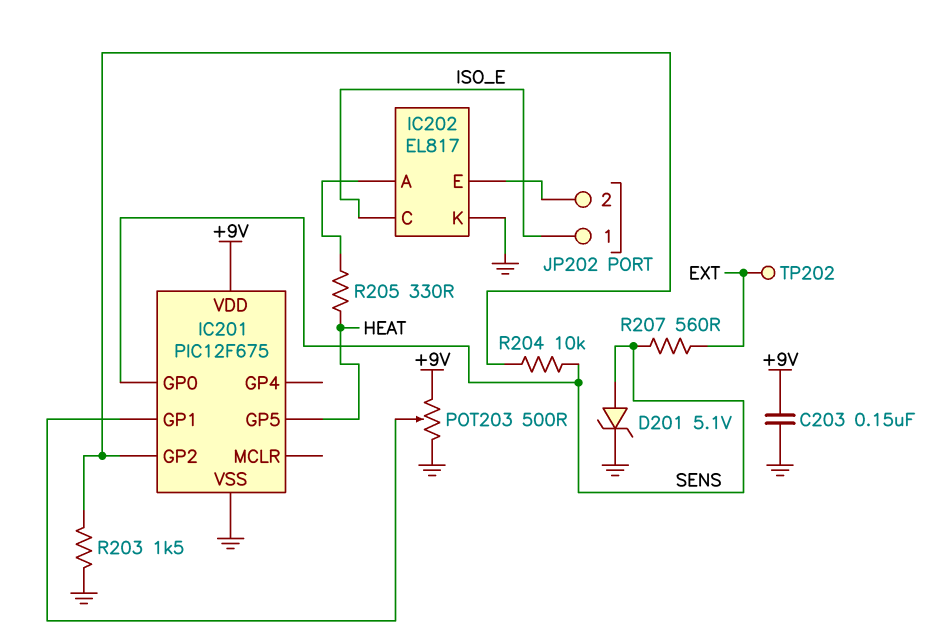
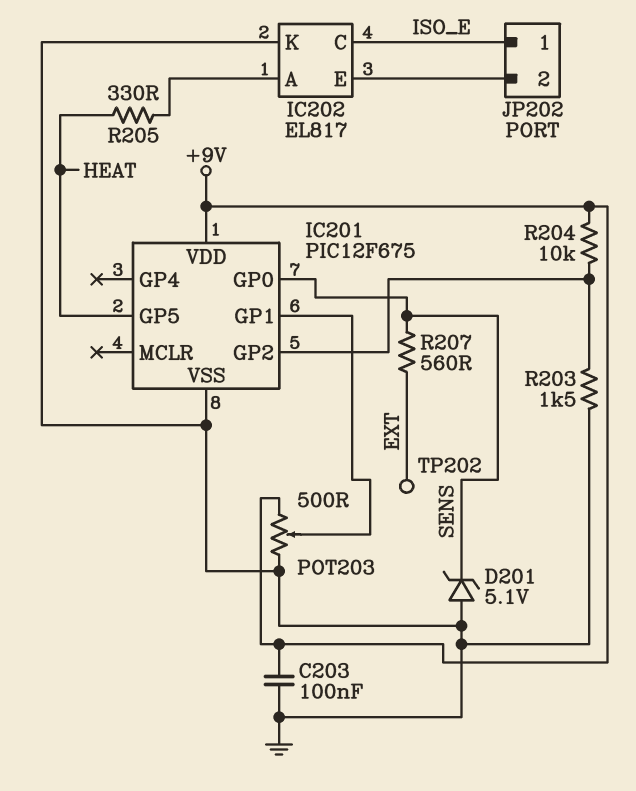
C203: 150nF (+9V, GND) -> 100nF (+9V, GND)
D201: zener 5.1V (A SENS, K GND) -> zener 5.1V (A GND, K SENS)
R204: 10k (IC201/GP2, SENS) -> 10k (+9V, IC201/GP2)

